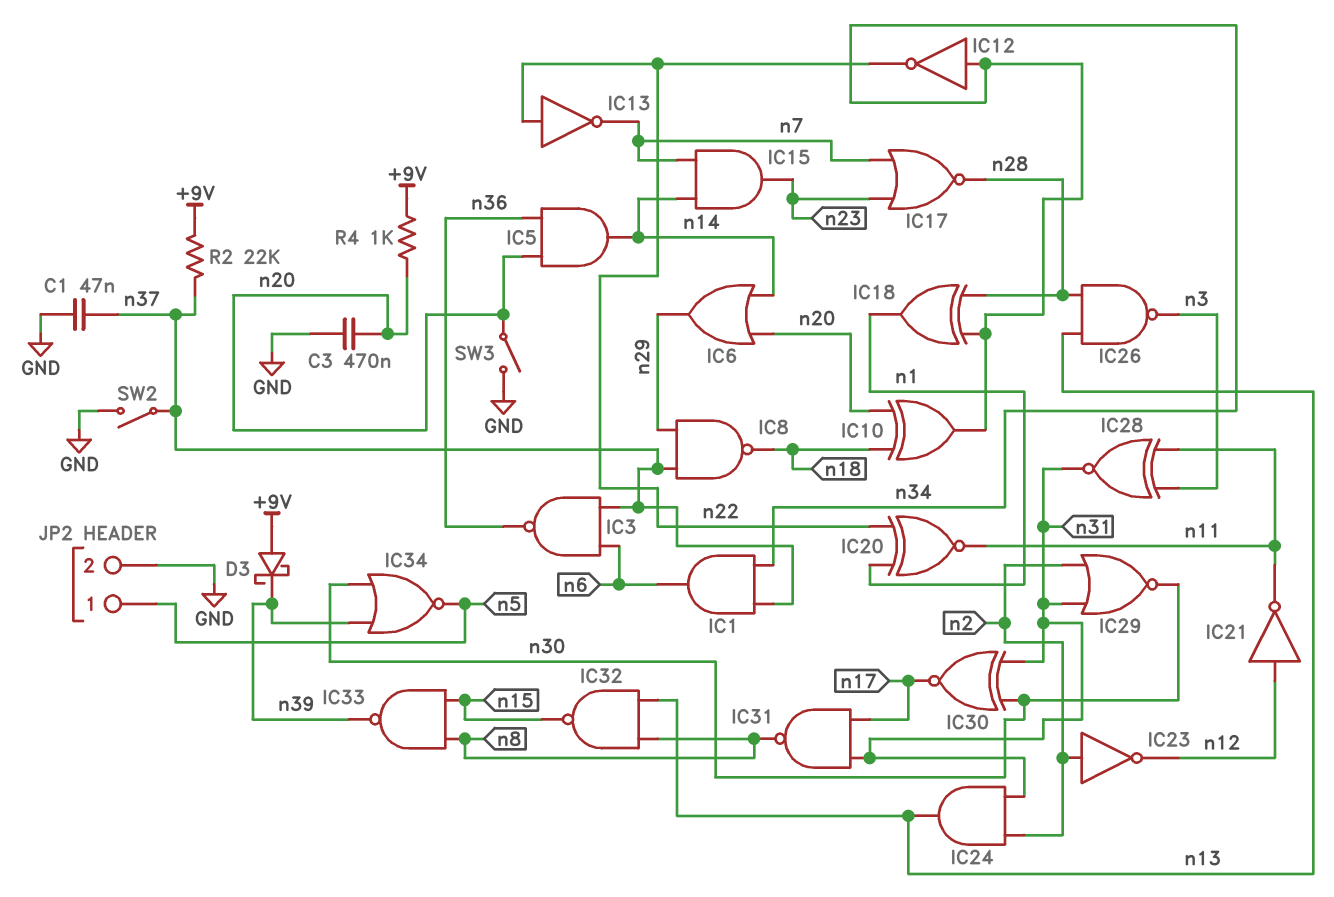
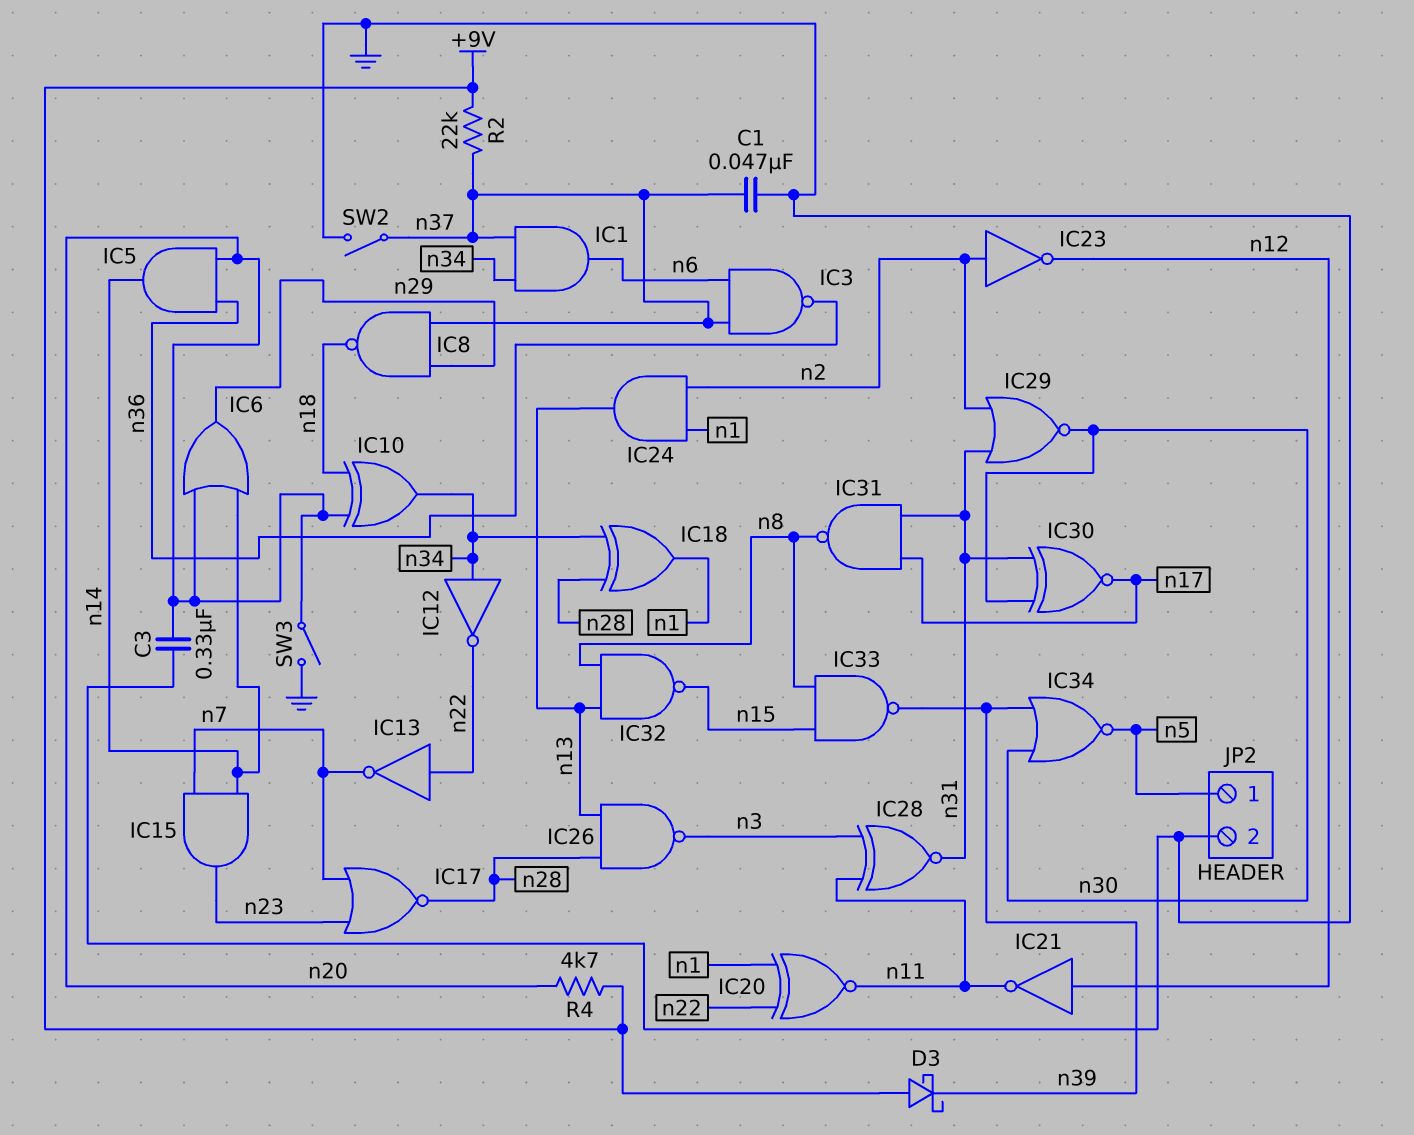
C3: 470nF (GND, n20) -> 330nF (GND, n20)
IC24: AND (in n2, in n31, out n13) -> AND (in n1, in n2, out n13)
R4: 1k (+9V, n20) -> 4.7k (+9V, n20)

